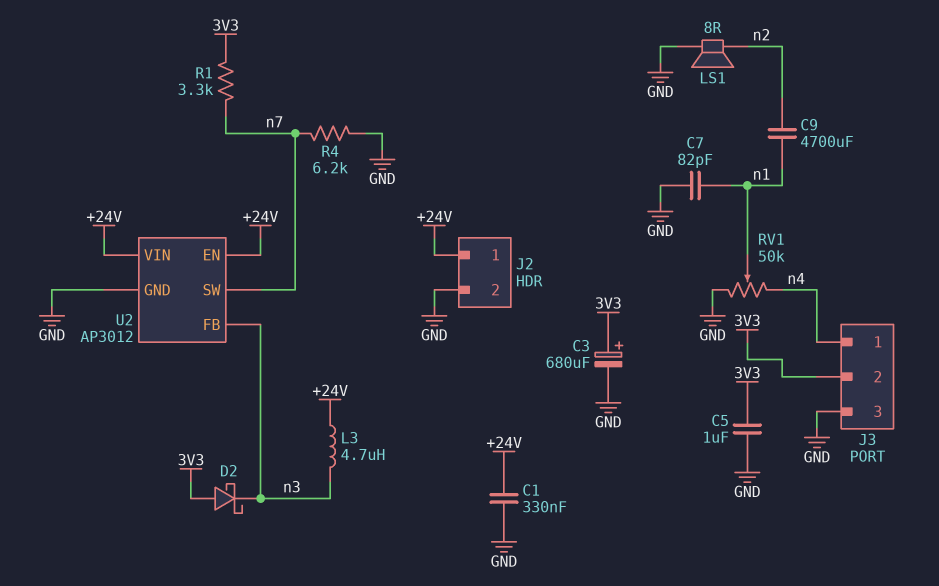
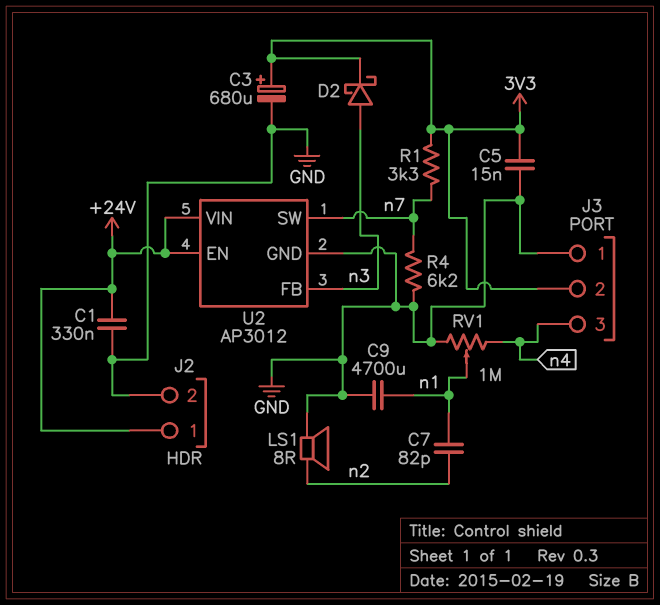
C5: 1uF (3V3, GND) -> 15nF (3V3, GND)
C7: 82pF (GND, n1) -> 82pF (n1, n2)
C9: 4700uF (n1, n2) -> 4700uF (GND, n1)
D2: schottky (A 3V3, K n3) -> schottky (A n3, K 3V3)
J3 pin 1: n4 -> GND
J3 pin 3: GND -> n4
L3: 4.7uH (+24V, n3) -> none
RV1: 50k (GND, n4, wiper n1) -> 1M (GND, n4, wiper n1)

